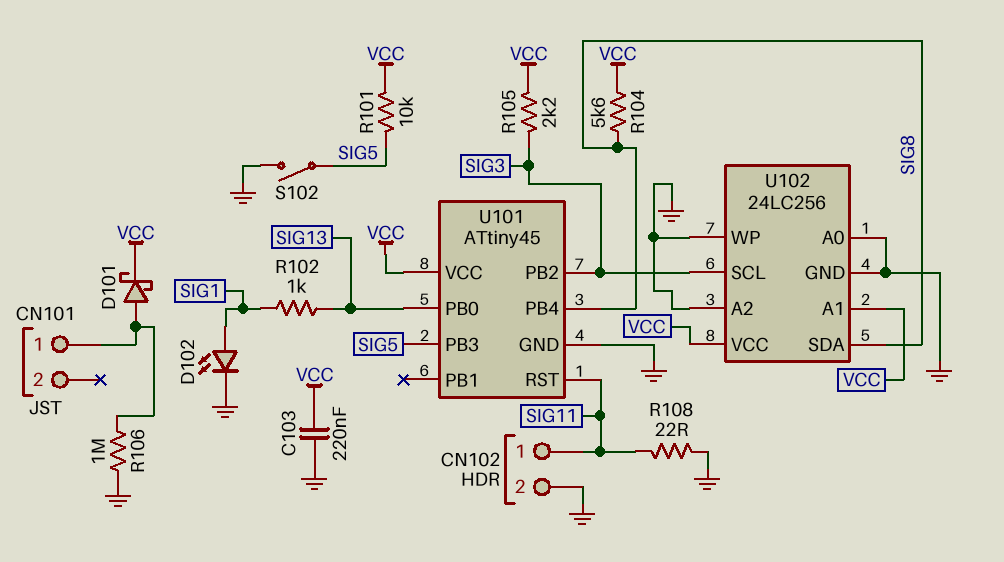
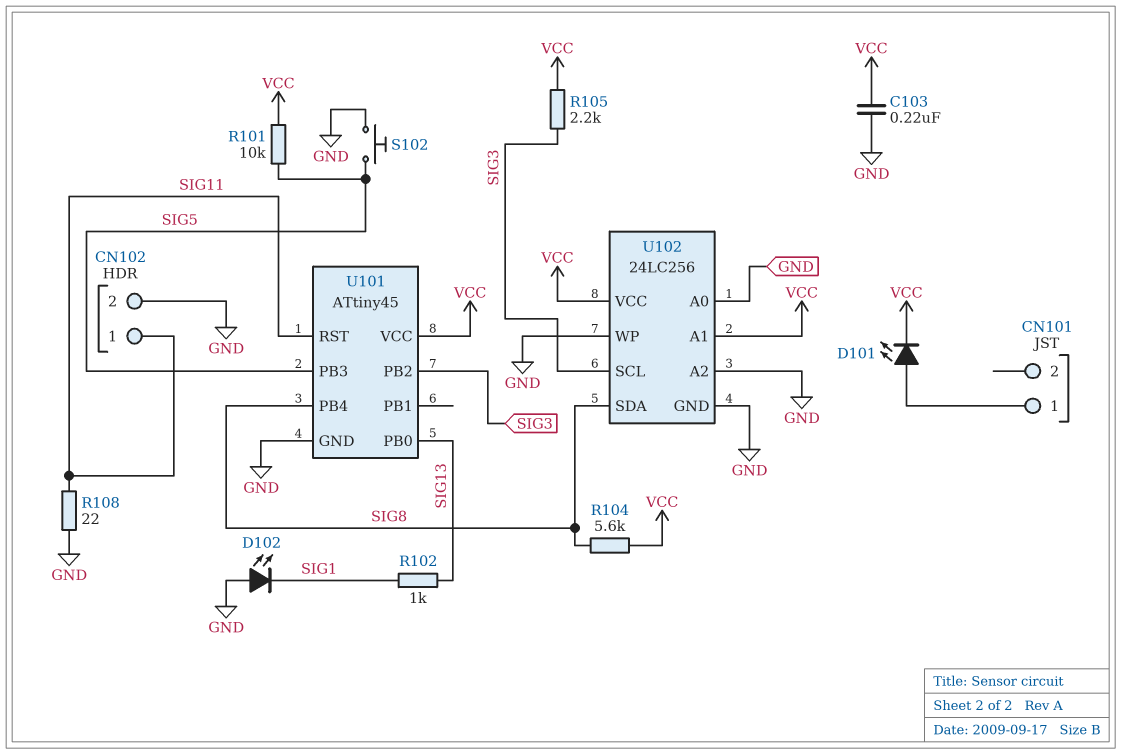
D101: schottky (A CN101/1, K VCC) -> LED (A CN101/1, K VCC)
D102: LED (A SIG1, K GND) -> LED (A GND, K SIG1)
R106: 1M (CN101/1, GND) -> none
S102: switch (GND, SIG5) -> button (GND, SIG5)

